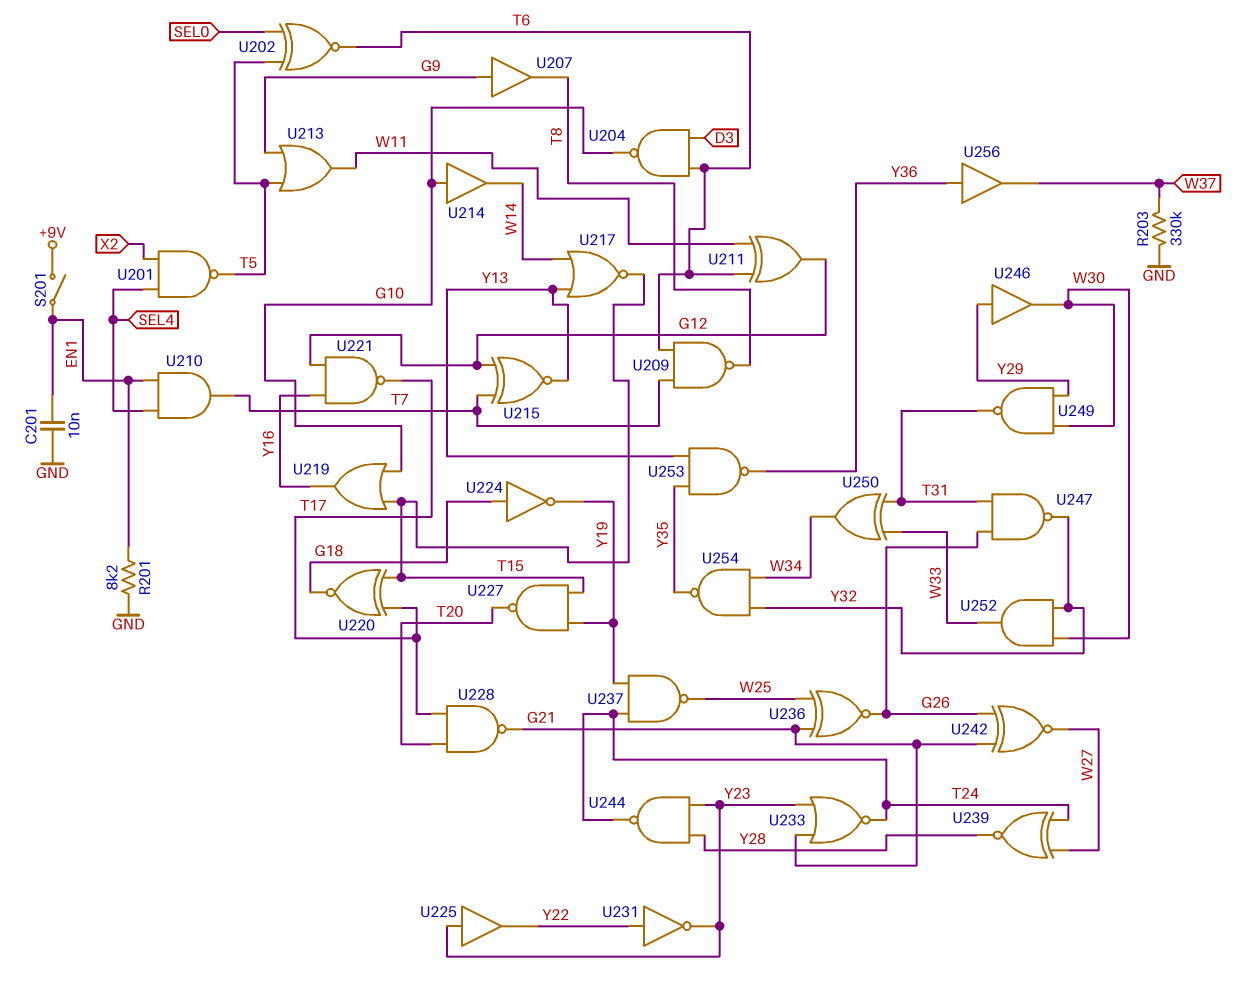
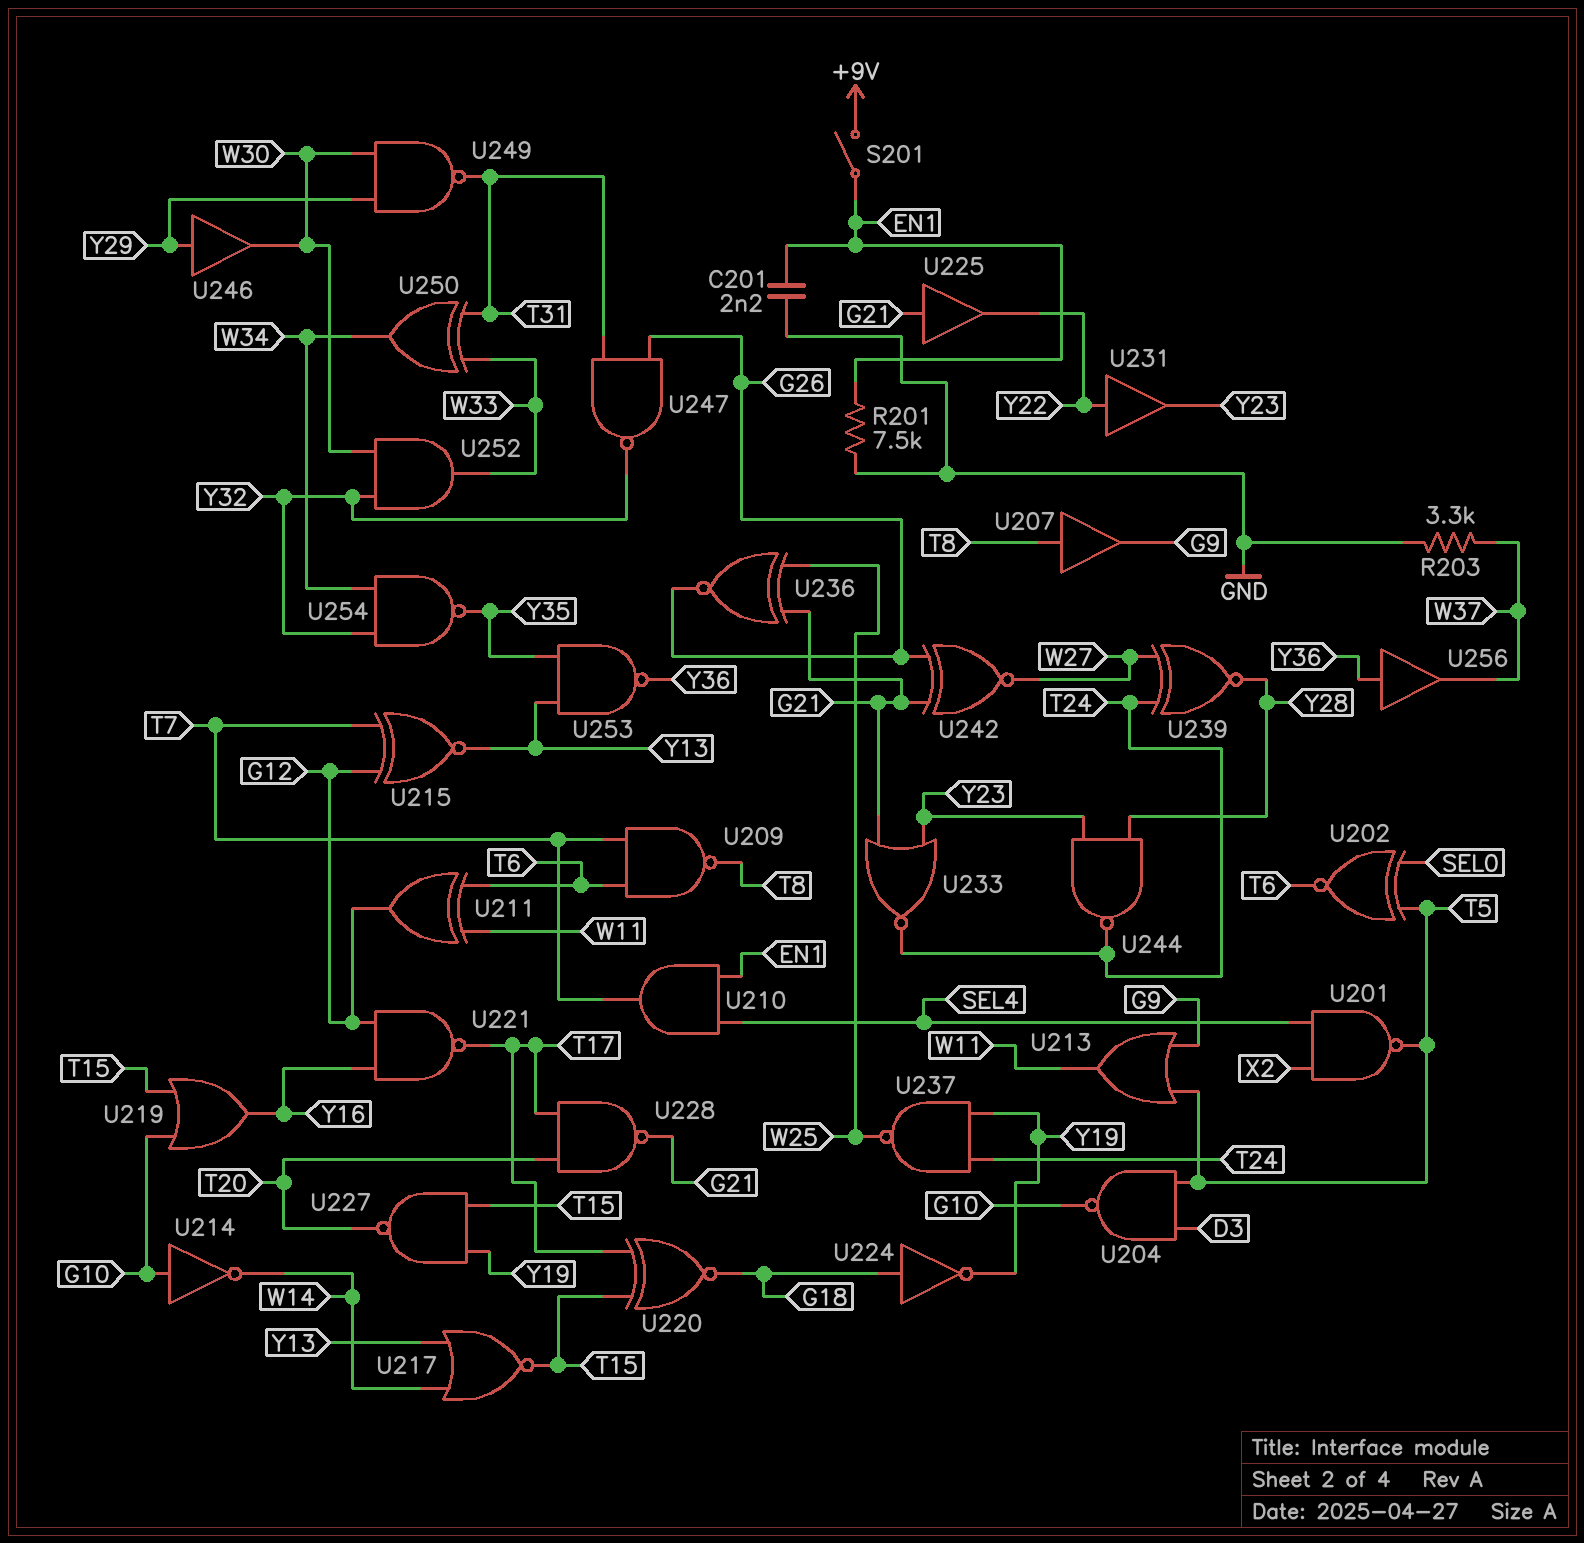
C201: 10nF (EN1, GND) -> 2.2nF (EN1, GND)
R201: 8.2k (EN1, GND) -> 7.5k (EN1, GND)
R203: 330k (GND, W37) -> 3.3k (GND, W37)
U204: NAND (in D3, in T6, out G10) -> NAND (in D3, in T5, out G10)
U207: buffer (in G9, out T8) -> buffer (in T8, out G9)
U214: buffer (in G10, out W14) -> NOT (in G10, out W14)
U225: buffer (in Y23, out Y22) -> buffer (in G21, out Y22)
U231: NOT (in Y22, out Y23) -> buffer (in Y22, out Y23)

